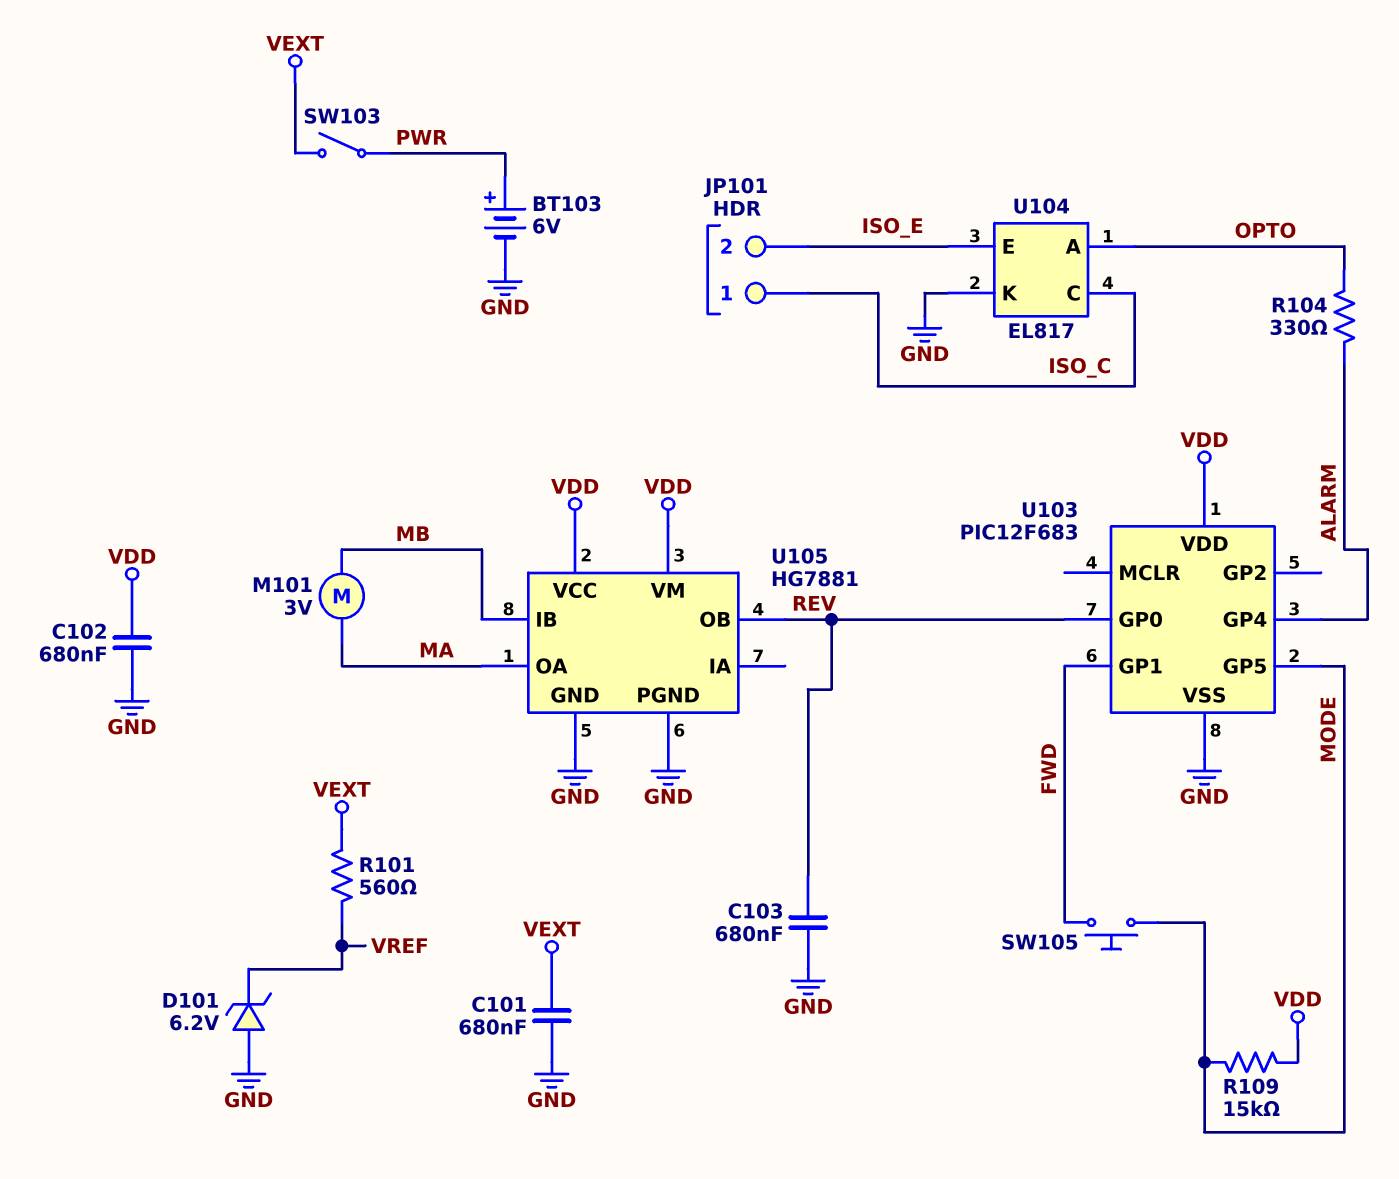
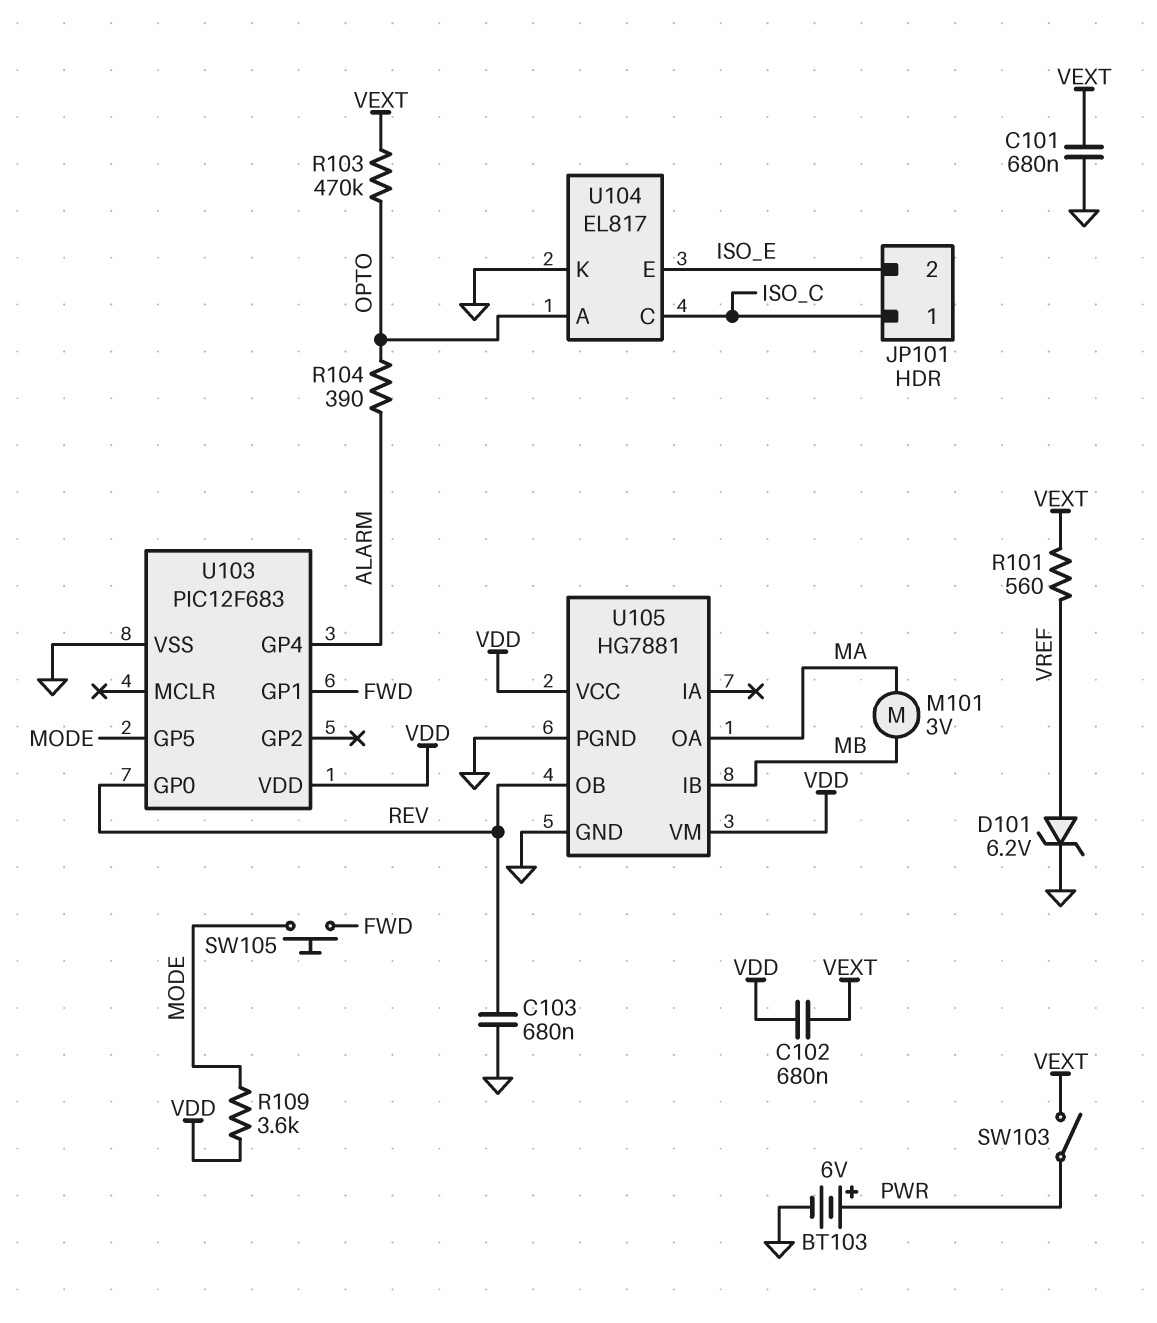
C102: 680nF (GND, VDD) -> 680nF (VDD, VEXT)
D101: zener 6.2V (A GND, K VREF) -> zener 6.2V (A VREF, K GND)
R103: none -> 470k (OPTO, VEXT)
R104: 330 (ALARM, OPTO) -> 390 (ALARM, OPTO)
R109: 15k (MODE, VDD) -> 3.6k (MODE, VDD)

